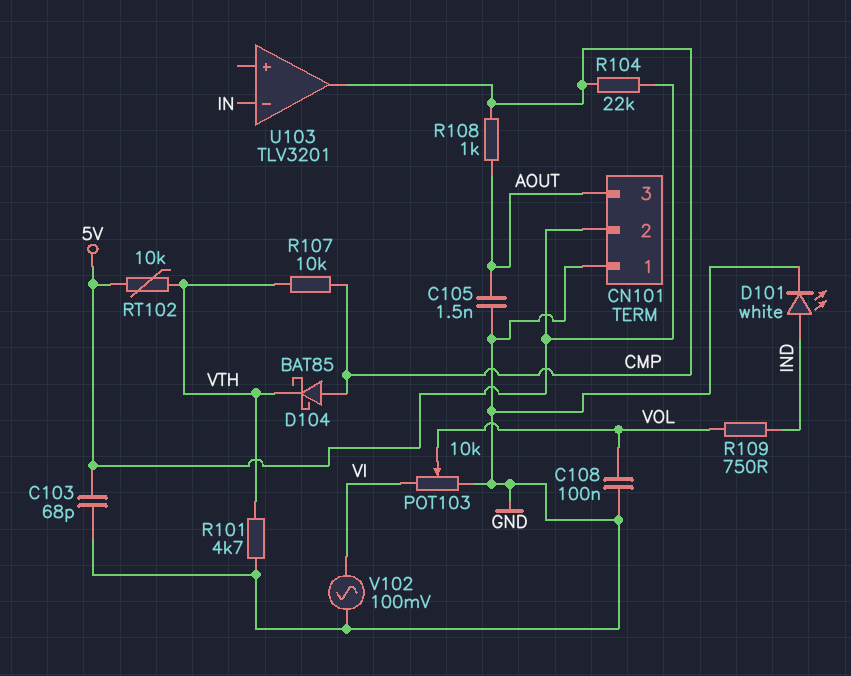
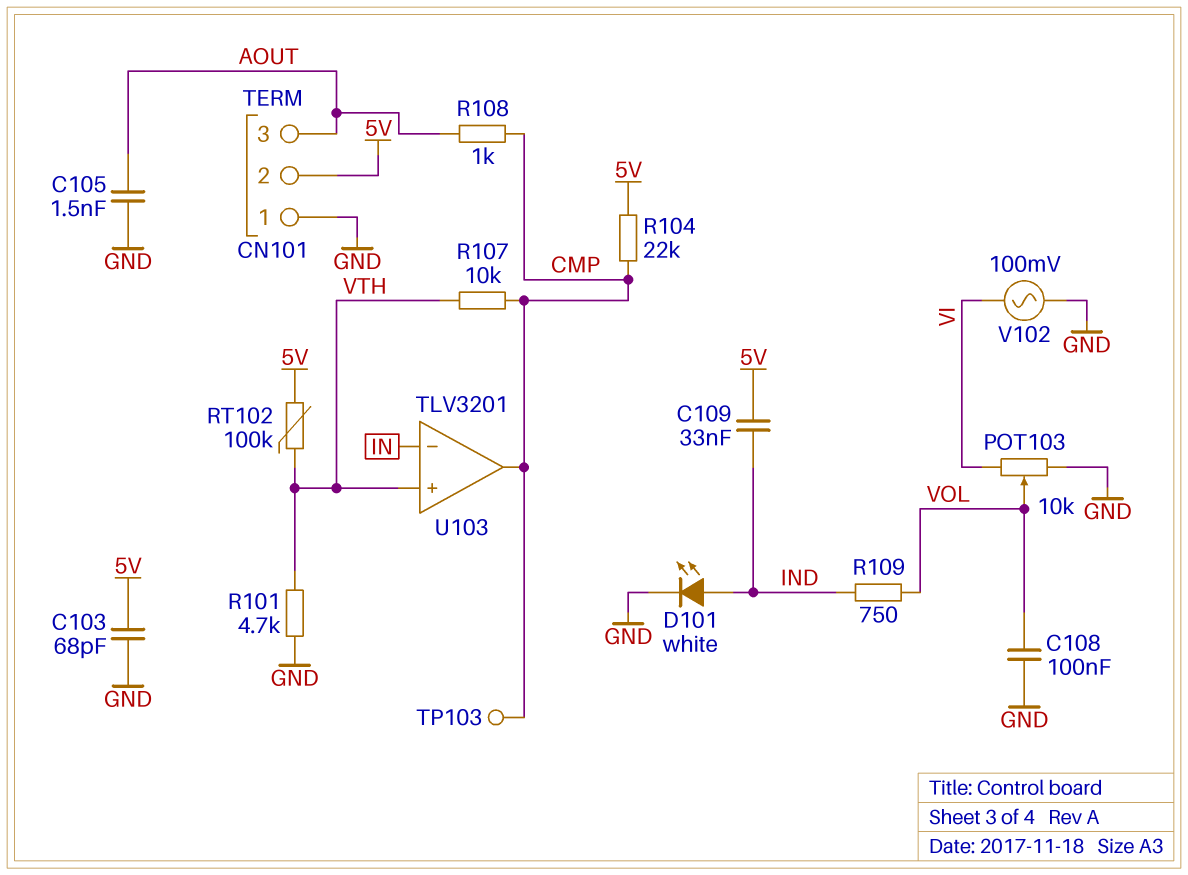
C109: none -> 33nF (5V, IND)
D104: schottky BAT85 (A CMP, K VTH) -> none
RT102: 10k (5V, VTH) -> 100k (5V, VTH)
TP103: none -> test point (CMP)
U103 pin in+: none -> VTH

